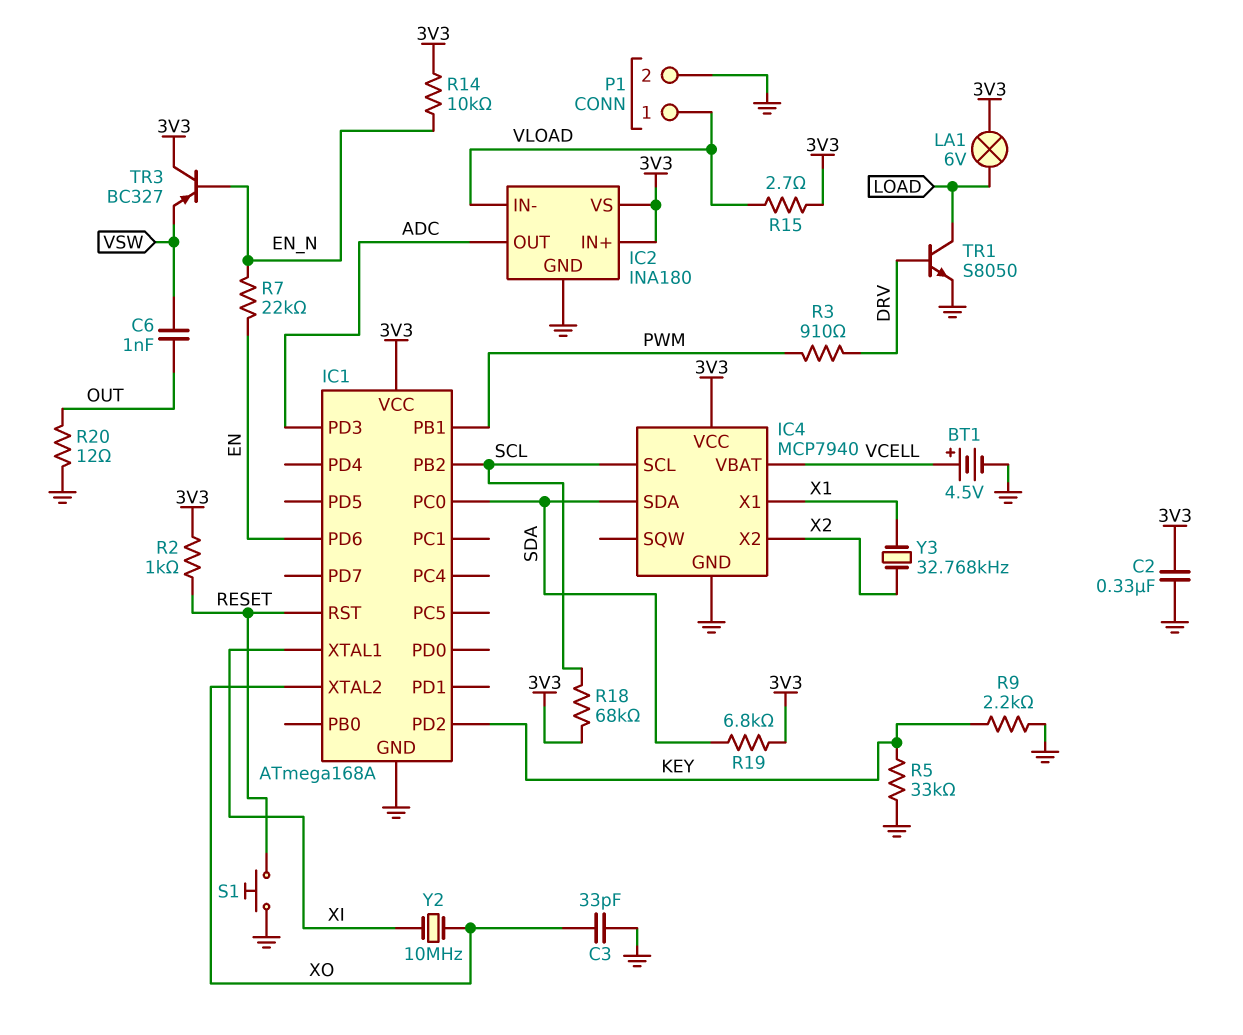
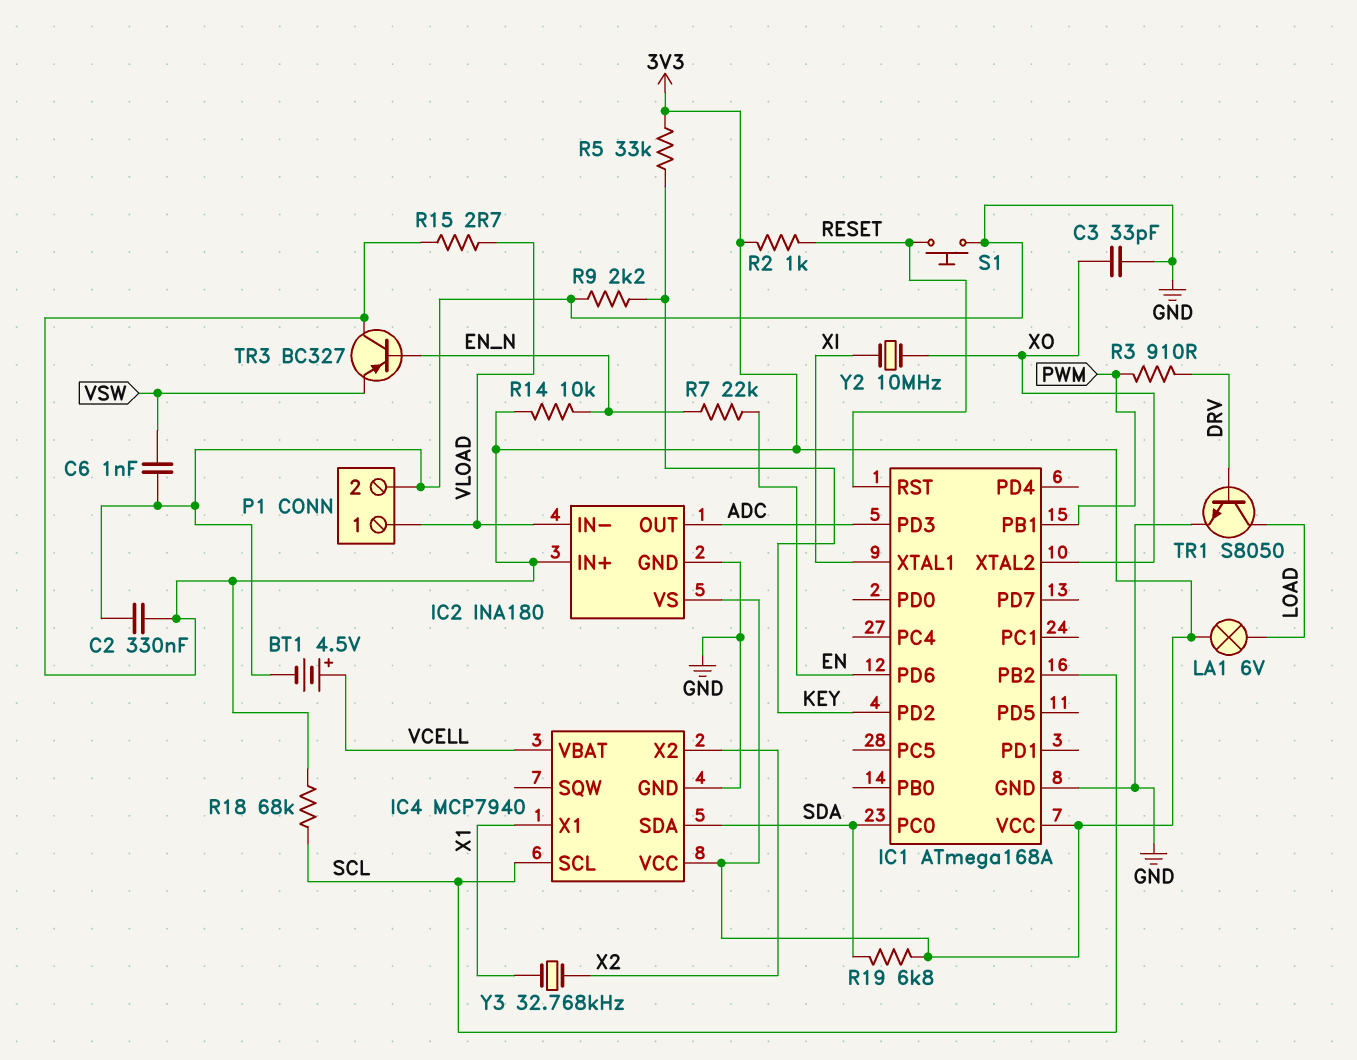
C6: 1nF (OUT, VSW) -> 1nF (GND, VSW)
R5: 33k (GND, KEY) -> 33k (3V3, KEY)
R20: 12 (GND, OUT) -> none

